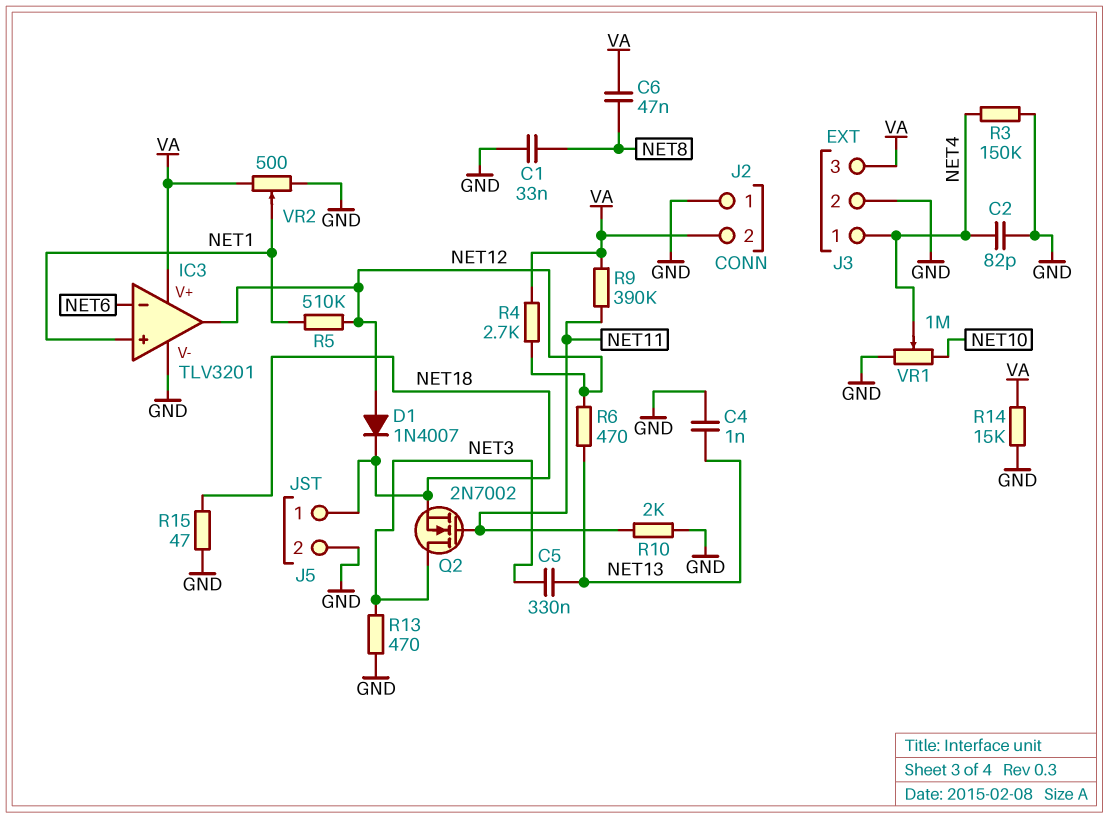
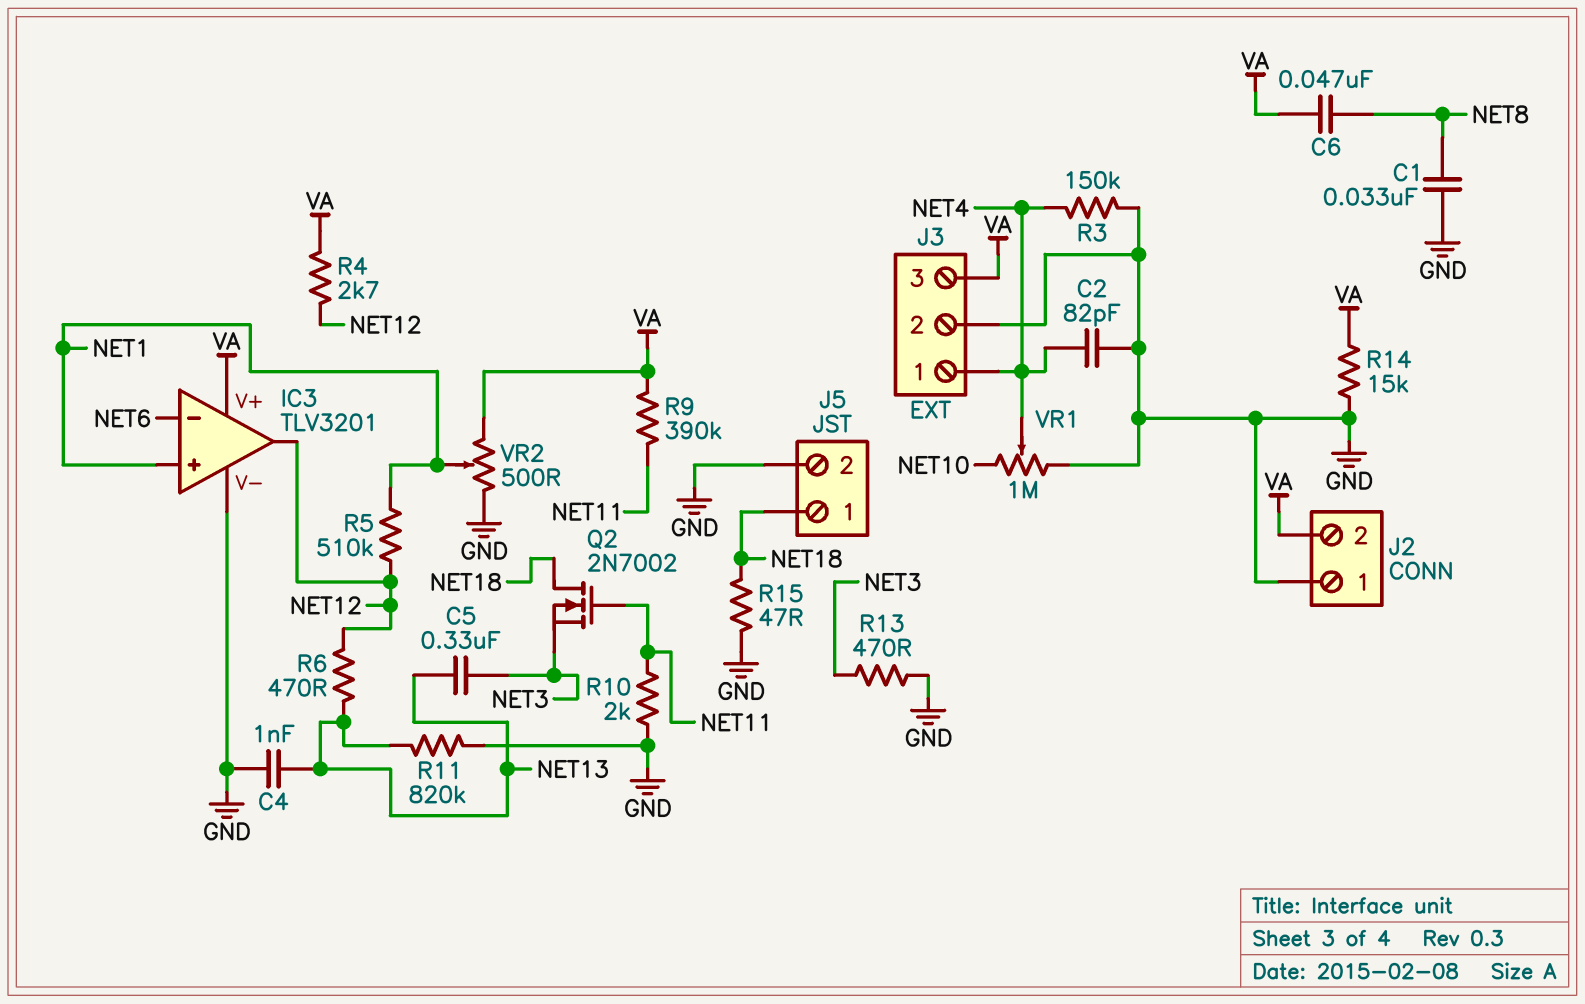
D1: diode 1N4007 (A NET12, K NET18) -> none
Q2: NMOS 2N7002 (G NET11, D NET3, S NET18) -> NMOS 2N7002 (G NET11, D NET18, S NET3)
R11: none -> 820k (GND, NET13)

